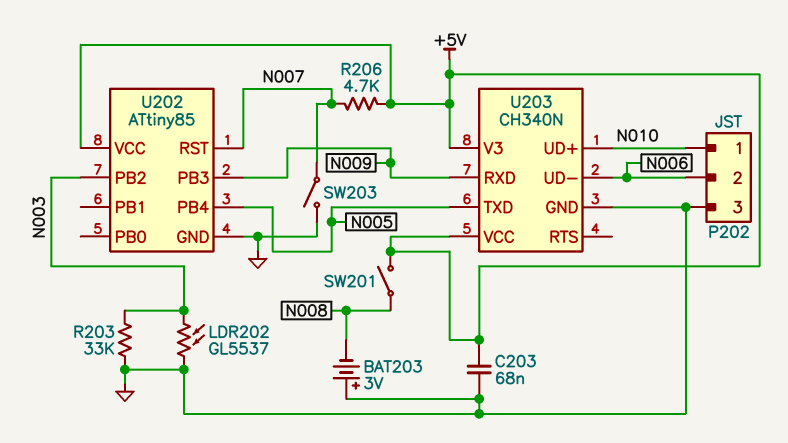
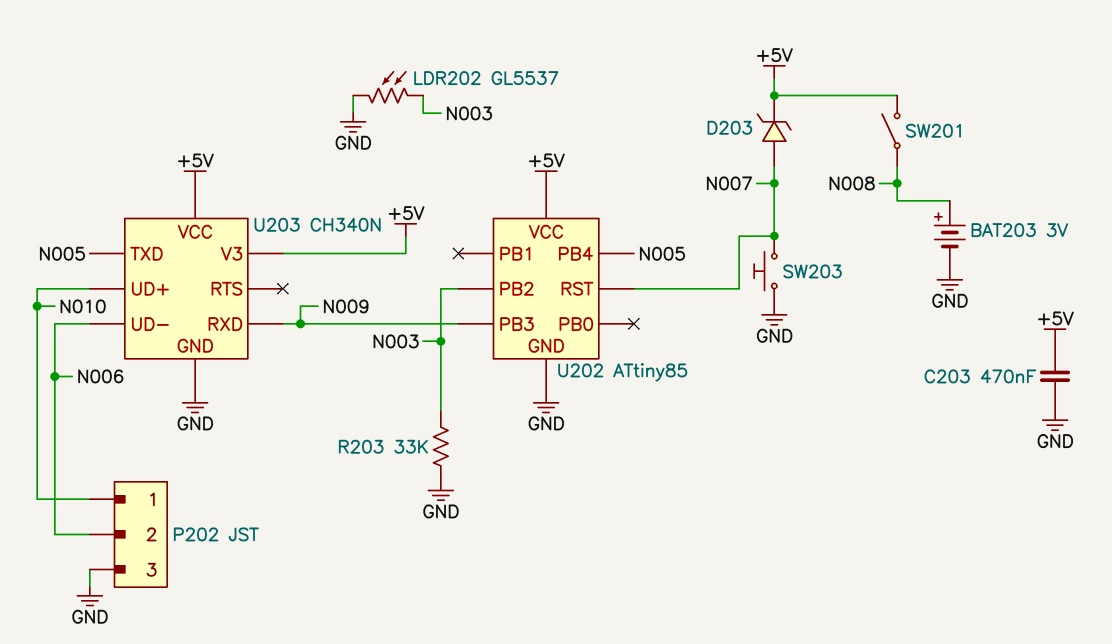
BAT203: 3V (plus GND, minus N008) -> 3V (plus N008, minus GND)
C203: 68nF (+5V, GND) -> 470nF (+5V, GND)
D203: none -> zener (A N007, K +5V)
R206: 4.7k (+5V, N007) -> none
SW203: switch (GND, N007) -> button (GND, N007)

